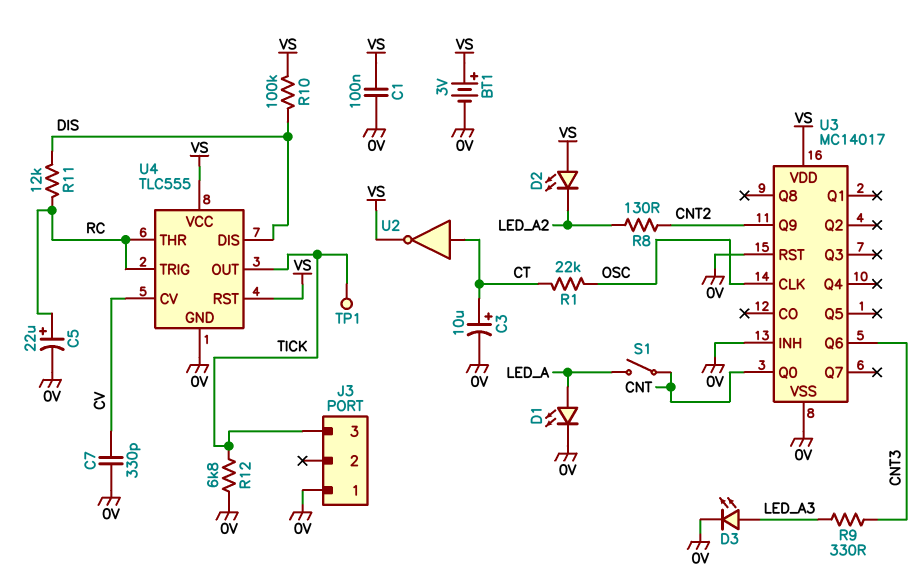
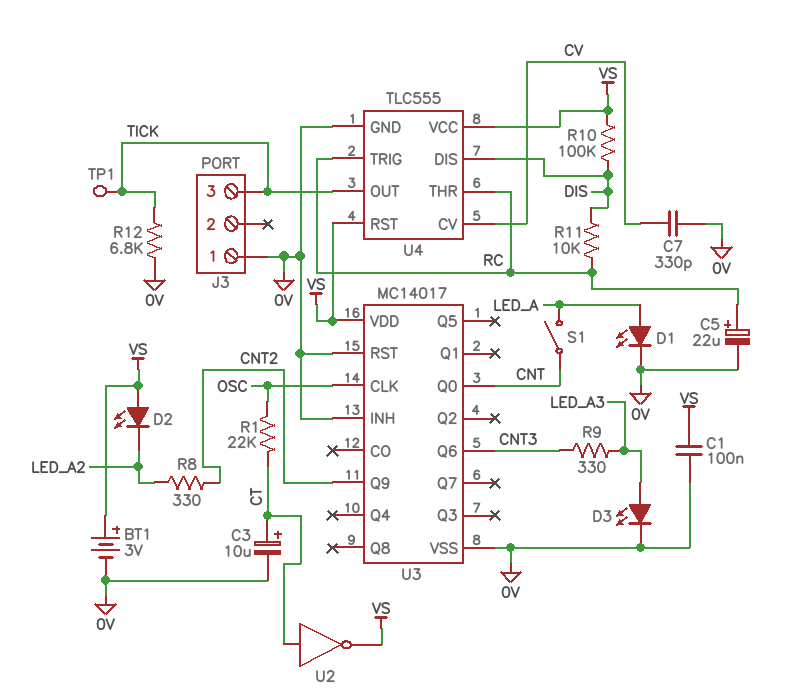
R8: 130 (CNT2, LED_A2) -> 330 (CNT2, LED_A2)
R11: 12k (DIS, RC) -> 10k (DIS, RC)

